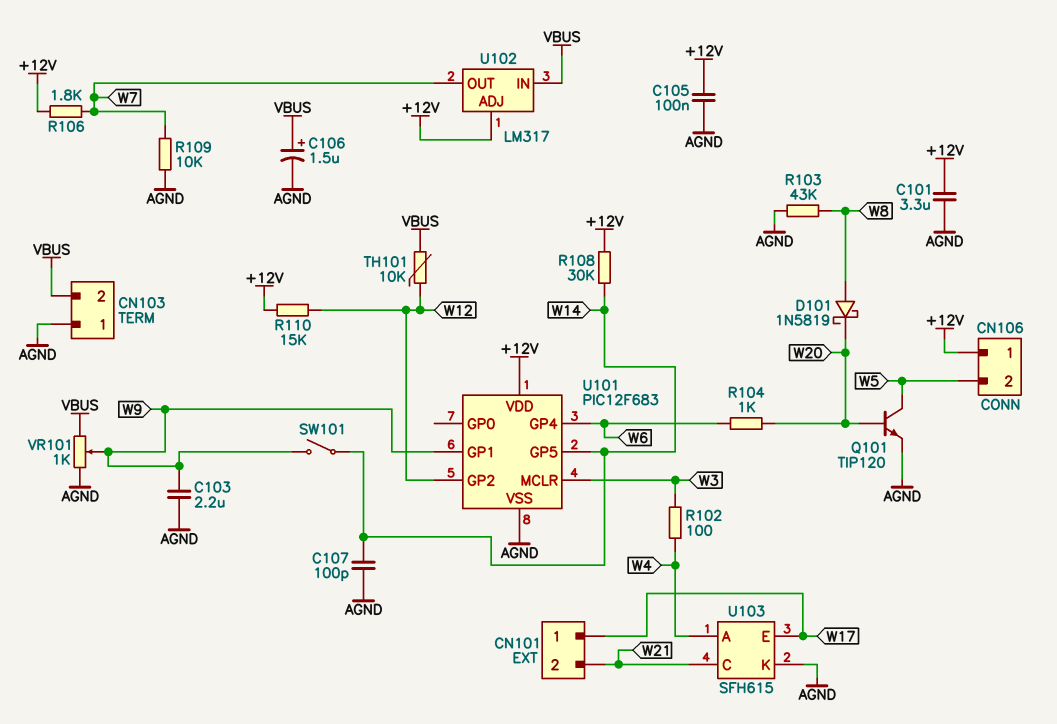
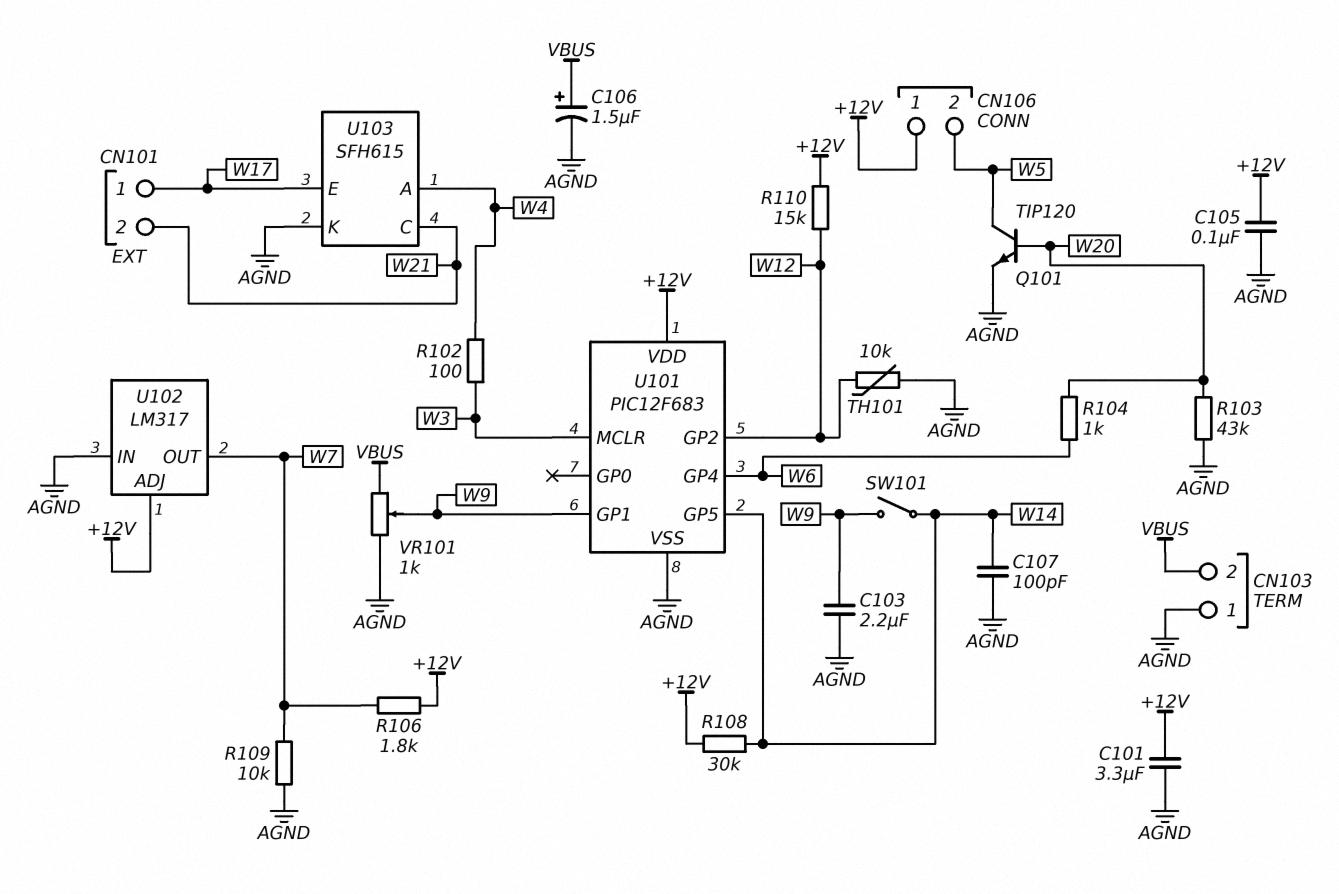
D101: schottky 1N5819 (A W8, K W20) -> none
R103: 43k (AGND, W8) -> 43k (AGND, W20)
TH101: 10k (VBUS, W12) -> 10k (AGND, W12)
U102 pin IN: VBUS -> AGND

